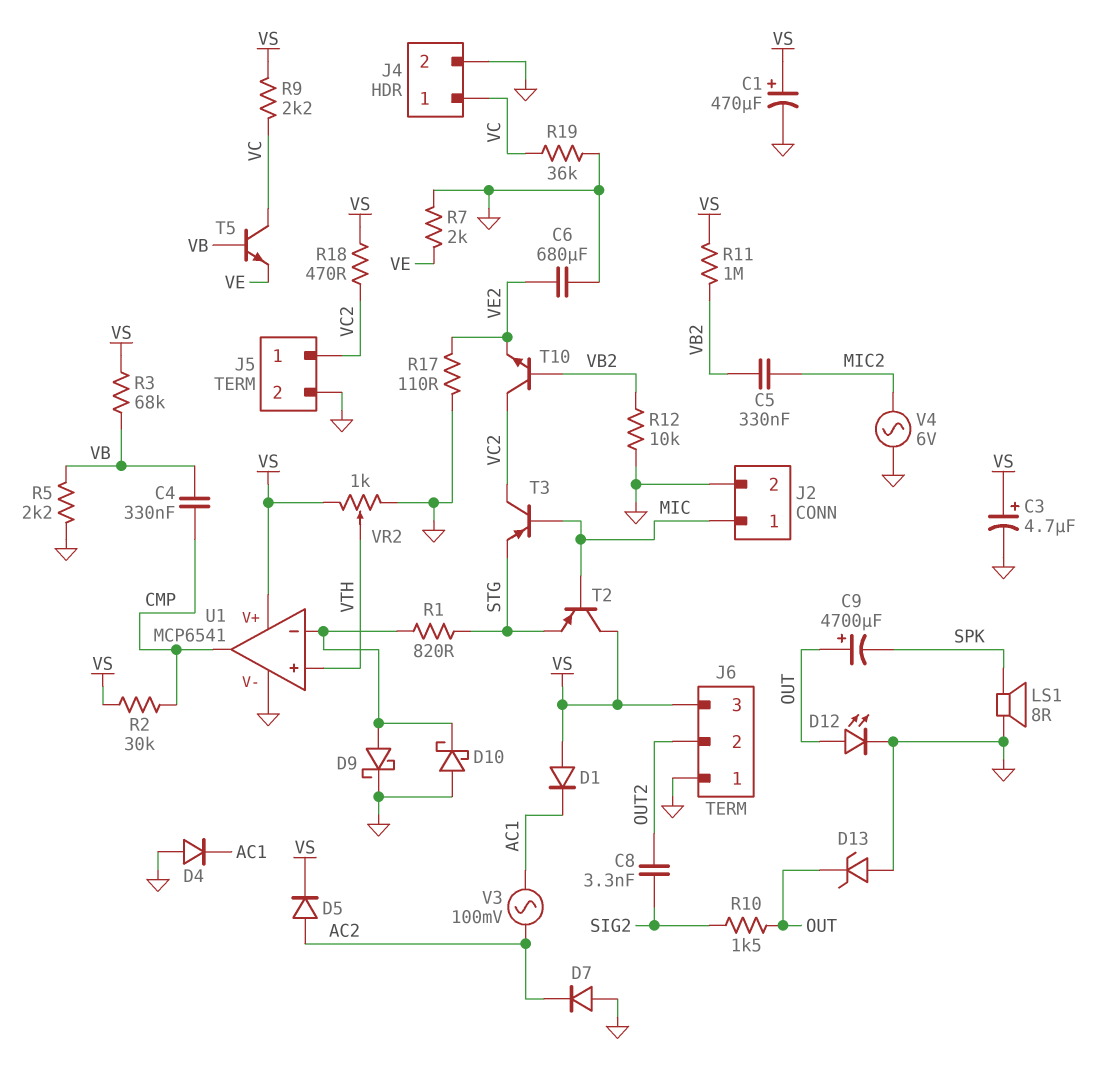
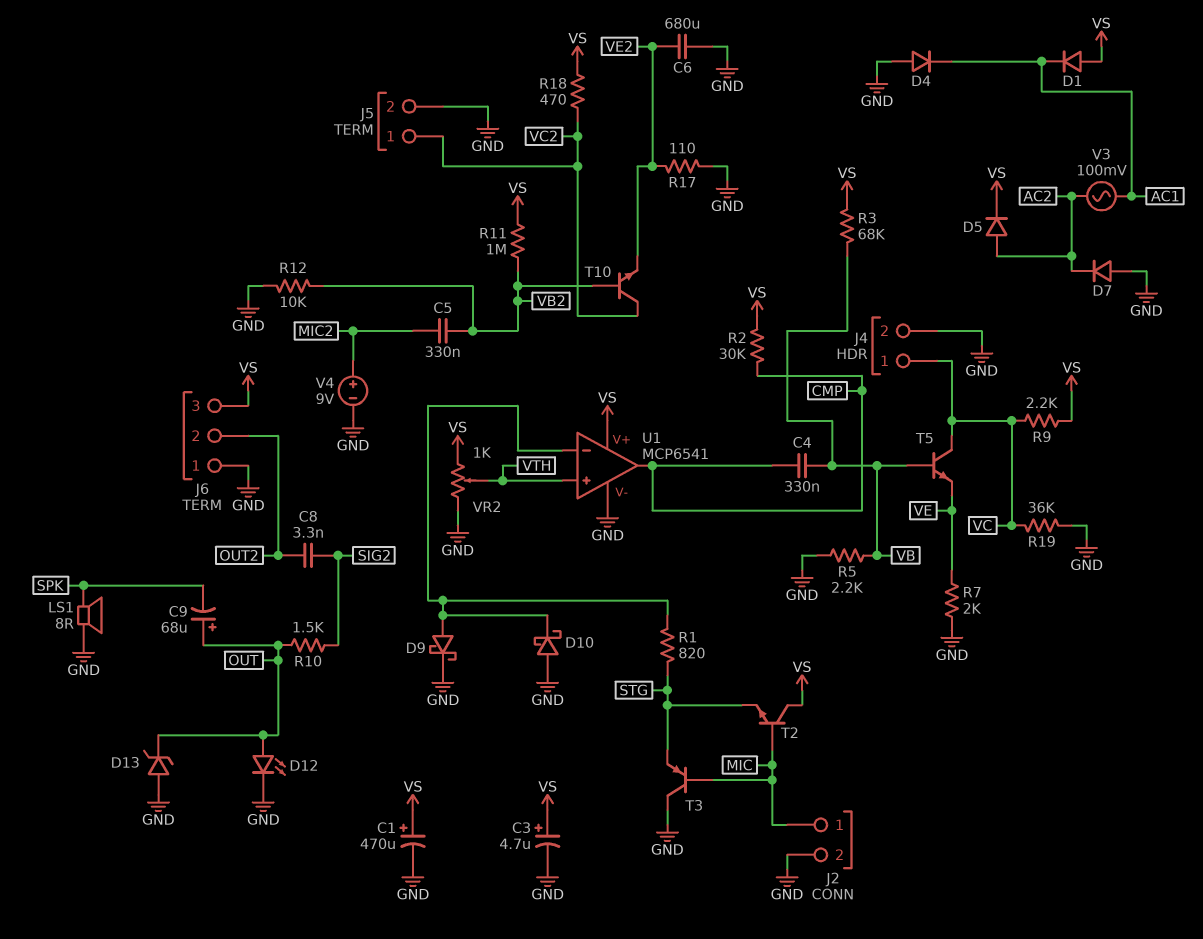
C9: 4700uF (plus OUT, minus SPK) -> 68uF (plus OUT, minus SPK)
T2: PNP (B MIC, C VS, E STG) -> NPN (B MIC, C VS, E STG)
T3: PNP (B MIC, C VC2, E STG) -> PNP (B MIC, C GND, E STG)
V4: AC 6V (GND, MIC2) -> 9V (plus MIC2, minus GND)

